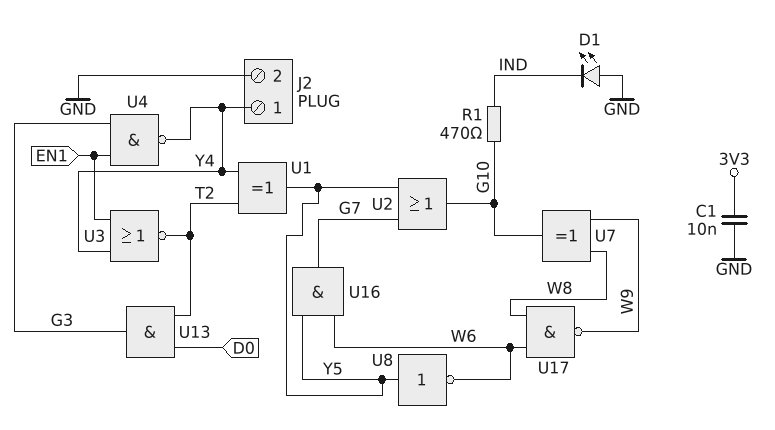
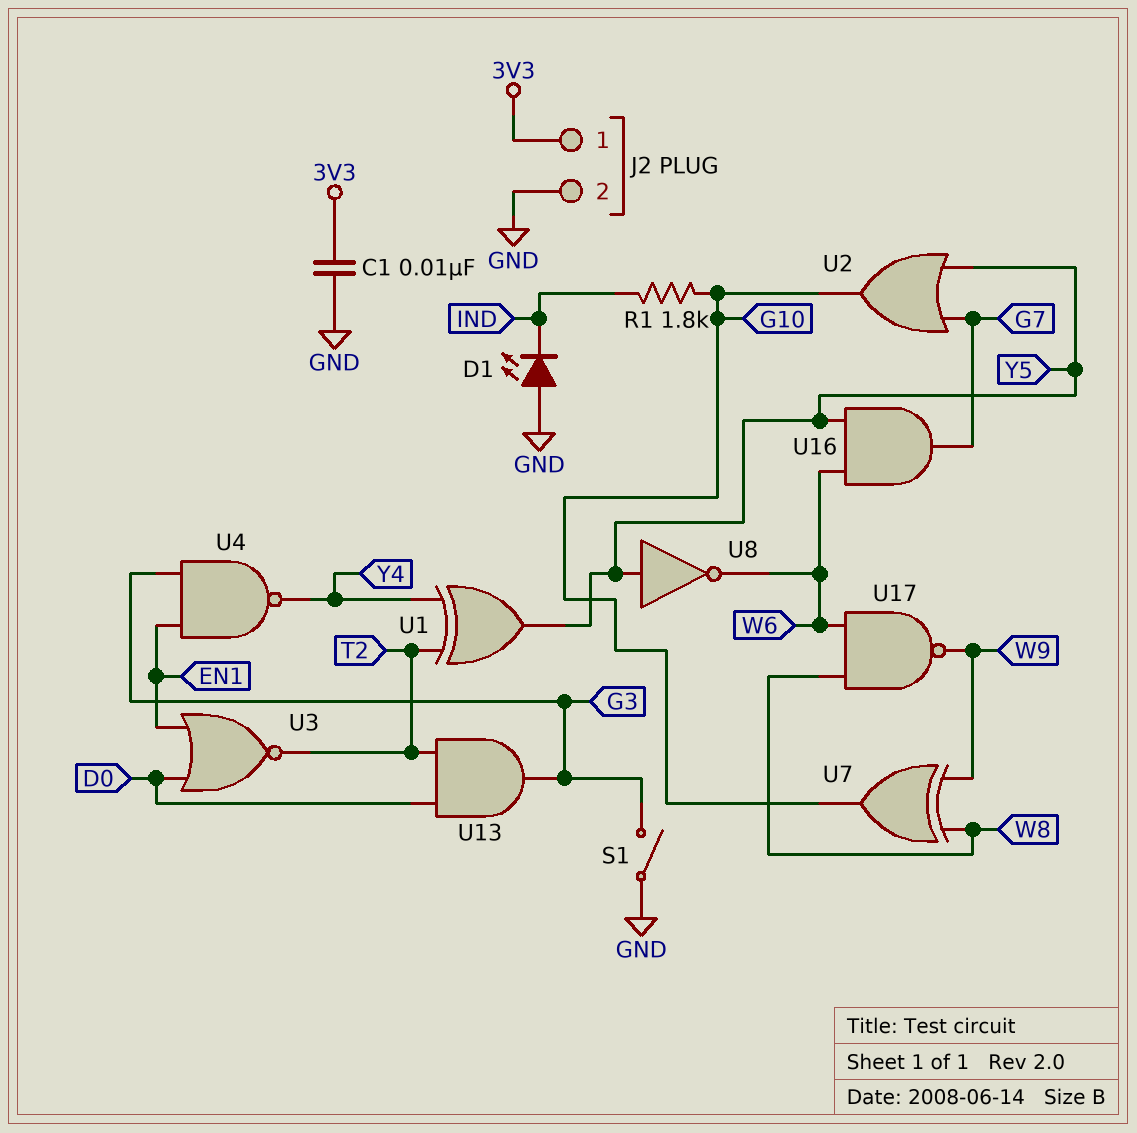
J2 pin 1: Y4 -> 3V3
R1: 470 (G10, IND) -> 1.8k (G10, IND)
S1: none -> switch (G3, GND)
U3: NOR (in EN1, in Y4, out T2) -> NOR (in D0, in EN1, out T2)

